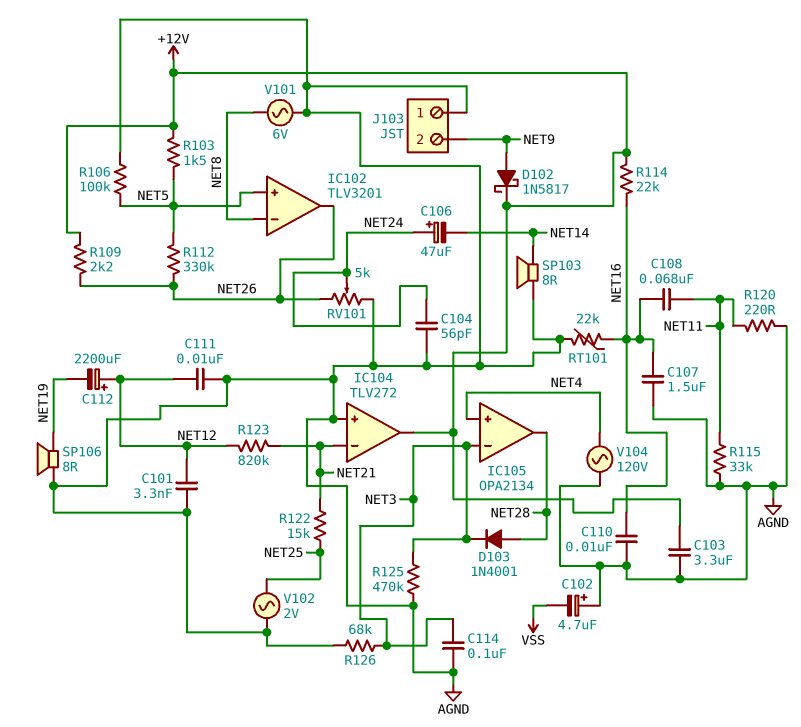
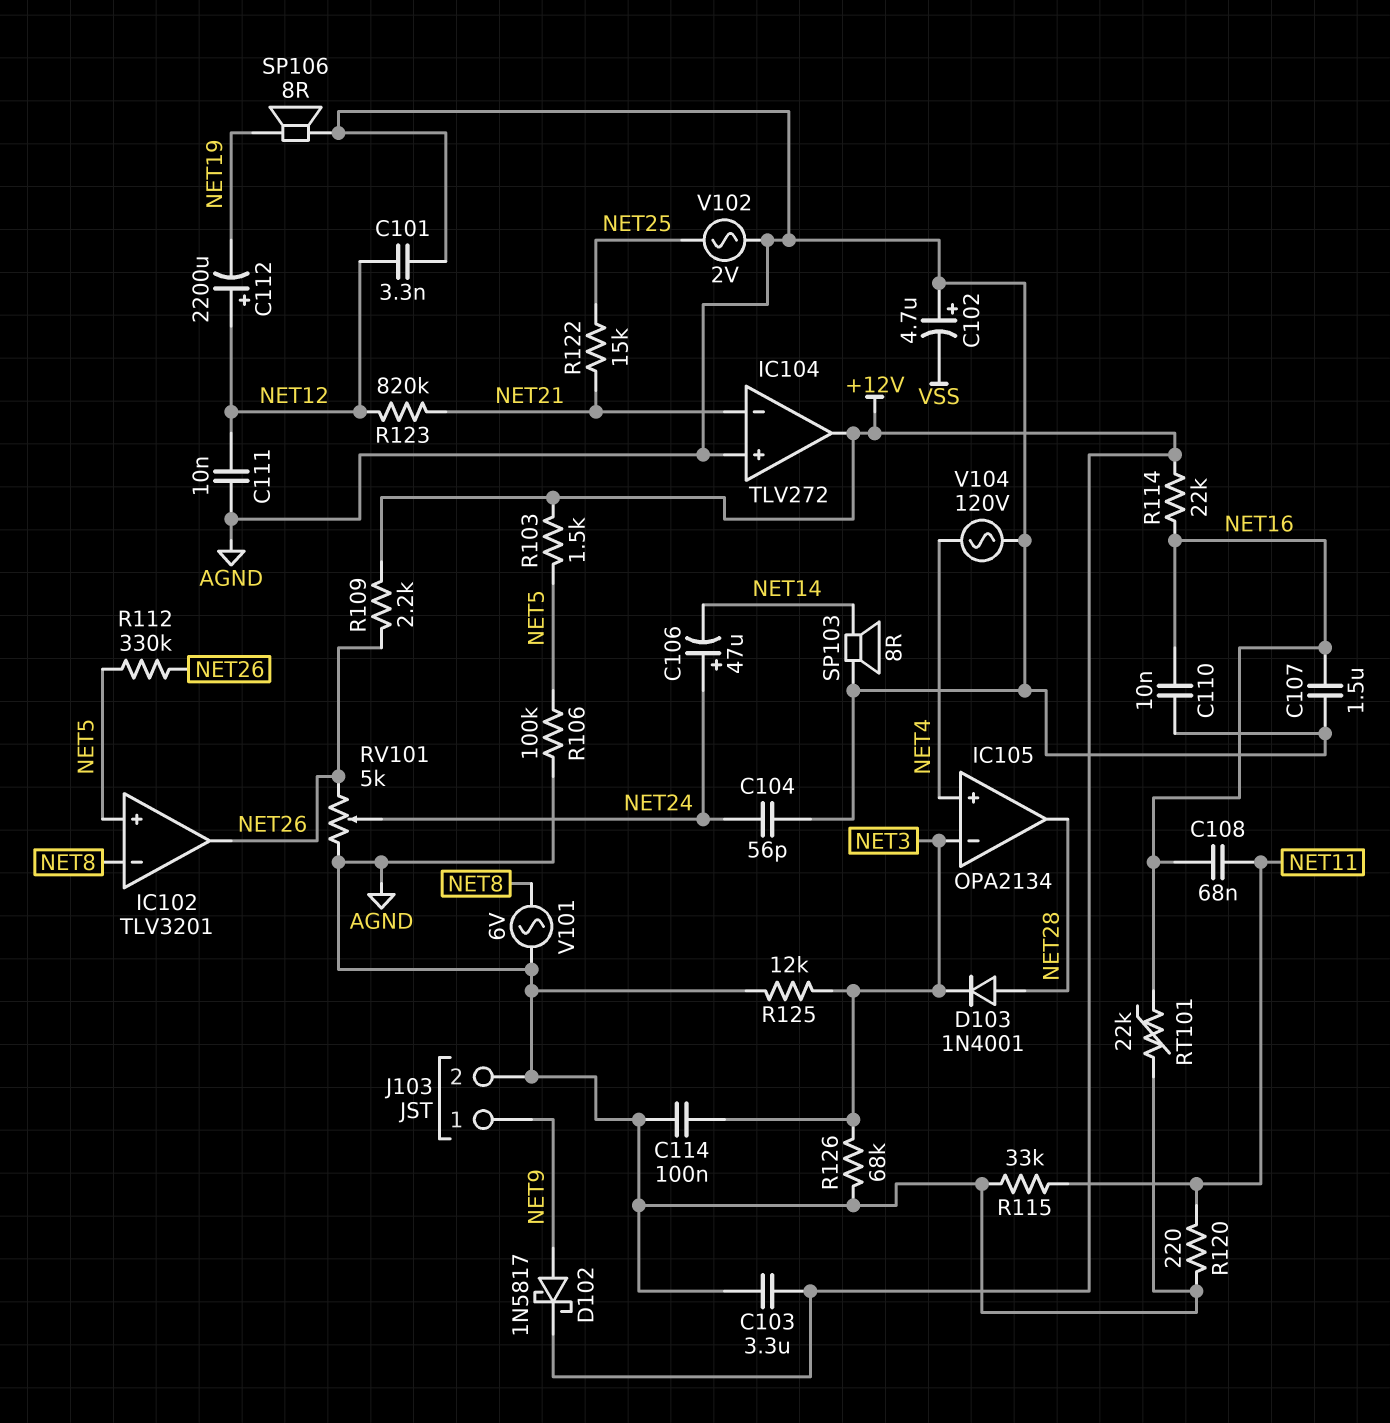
J103 pin 1: AGND -> NET9
J103 pin 2: NET9 -> AGND
R125: 470k (AGND, NET3) -> 12k (AGND, NET3)

